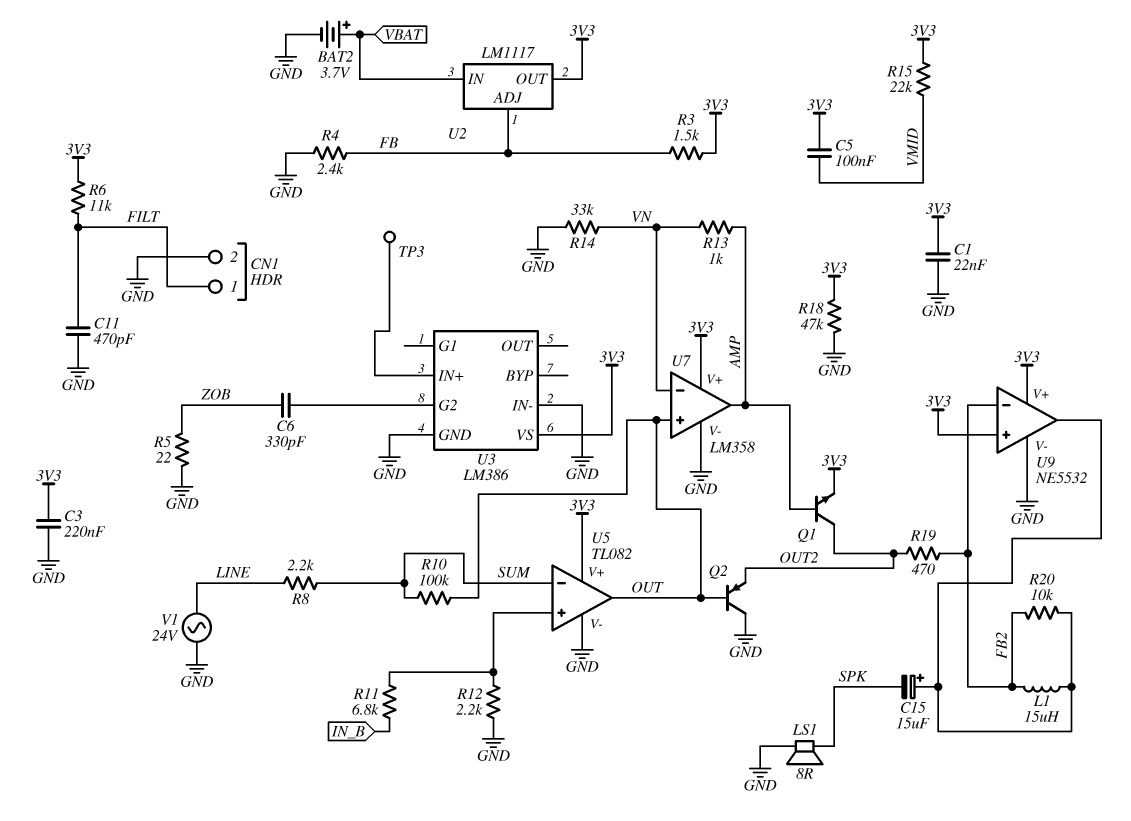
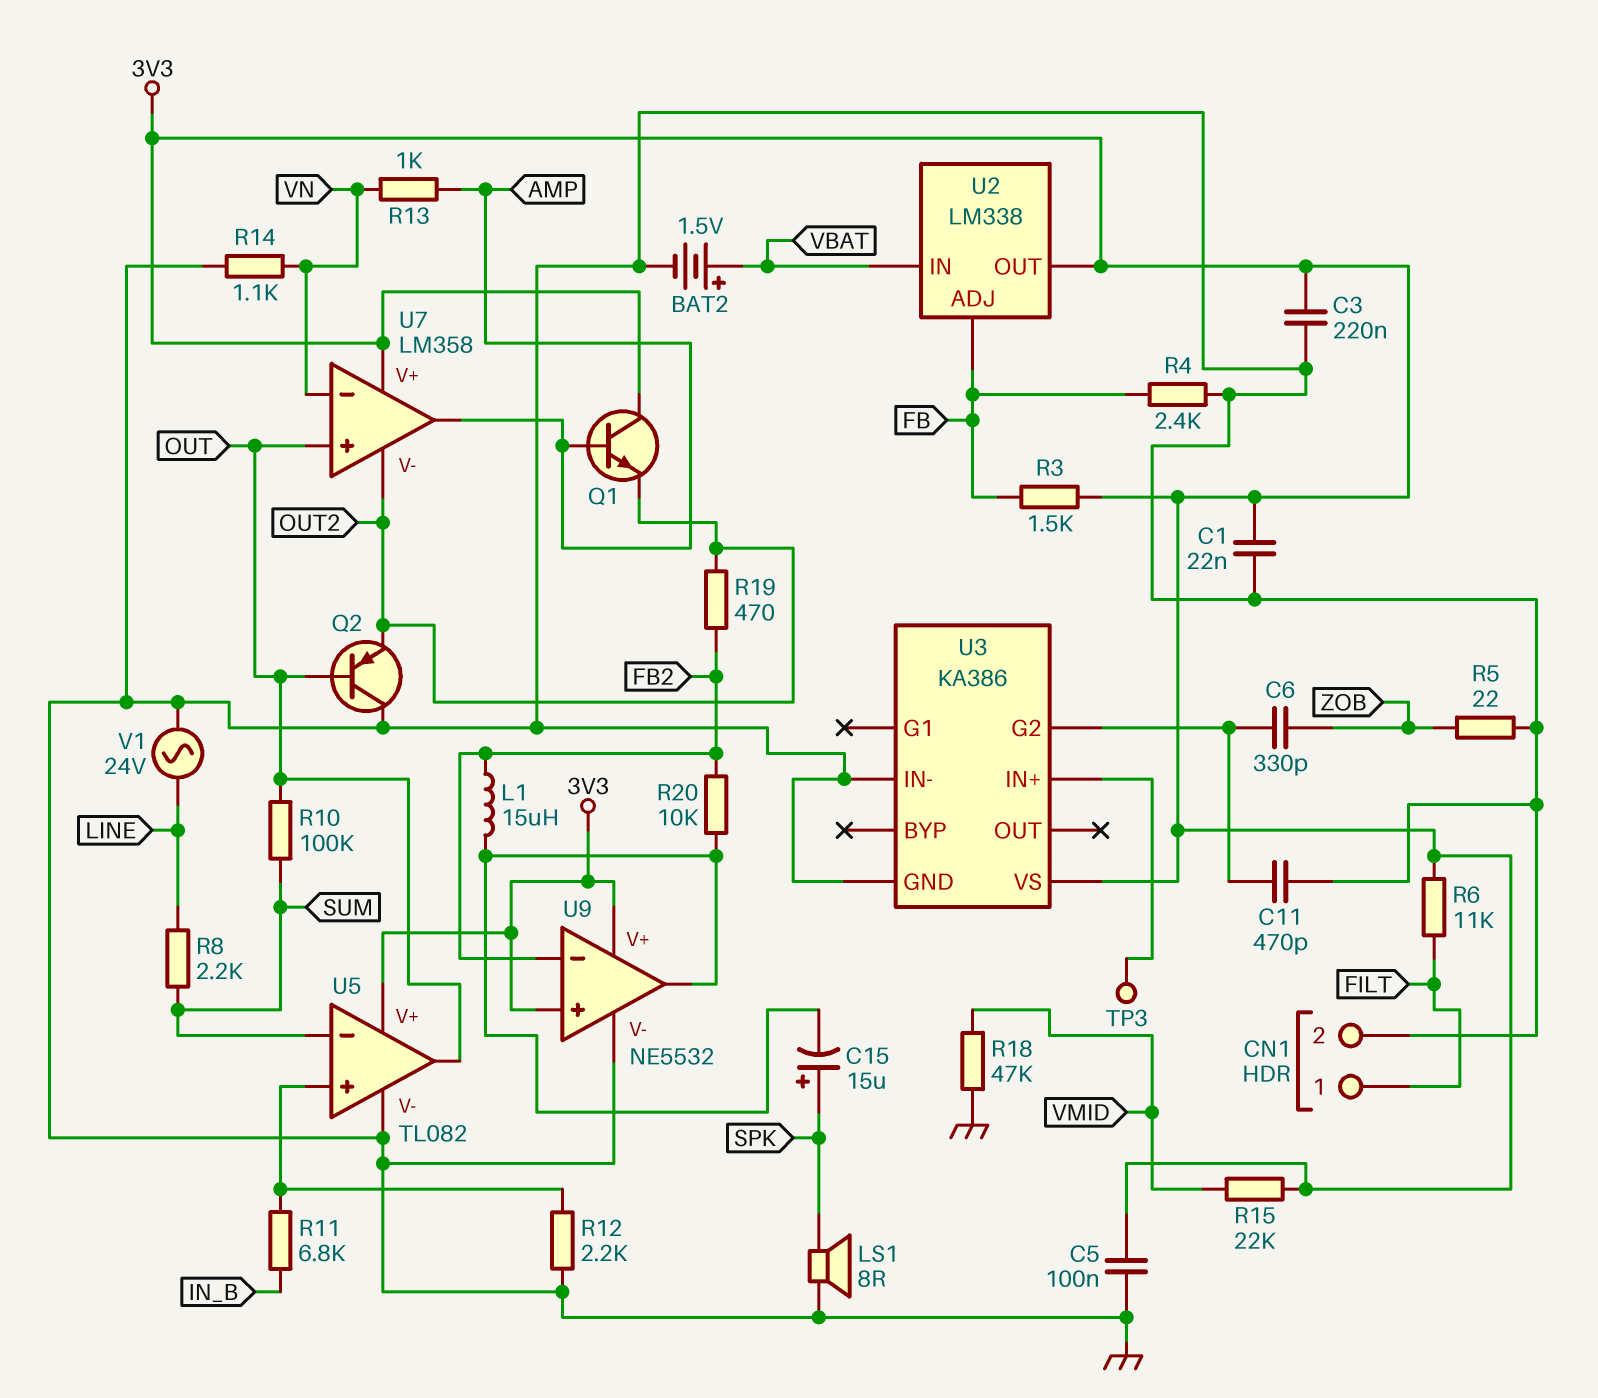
BAT2: 3.7V (plus VBAT, minus GND) -> 1.5V (plus VBAT, minus GND)
C5: 100nF (3V3, VMID) -> 100nF (3V3, GND)
C11: 470pF (FILT, GND) -> 470pF (GND, U3/G2)
C15: 15uF (plus U9/out, minus SPK) -> 15uF (plus SPK, minus U9/out)
Q1: NPN (B AMP, C OUT2, E 3V3) -> NPN (B AMP, C 3V3, E OUT2)
R14: 33k (GND, VN) -> 1.1k (GND, VN)
R18: 47k (3V3, GND) -> 47k (GND, VMID)
U2: LM1117 -> LM338
U3: LM386 -> KA386
U7 pin V-: GND -> OUT2

